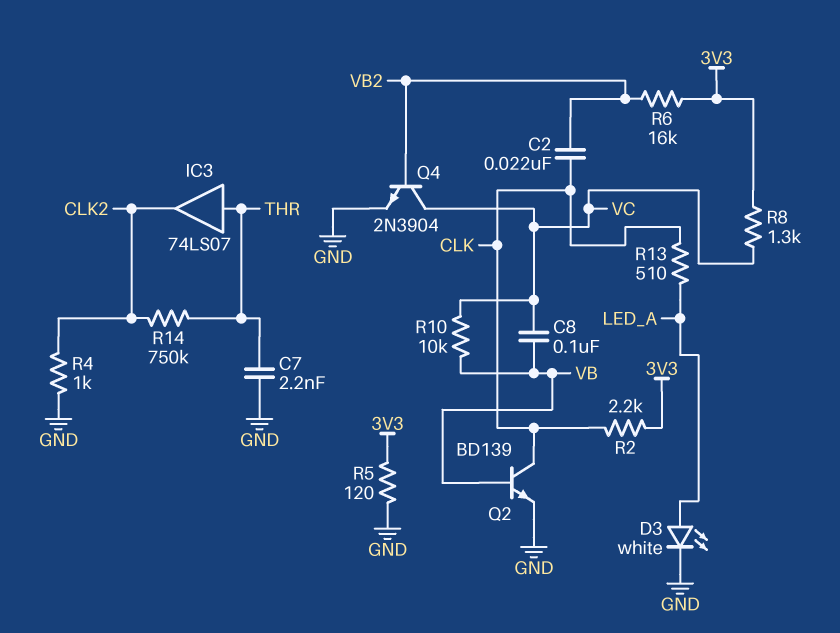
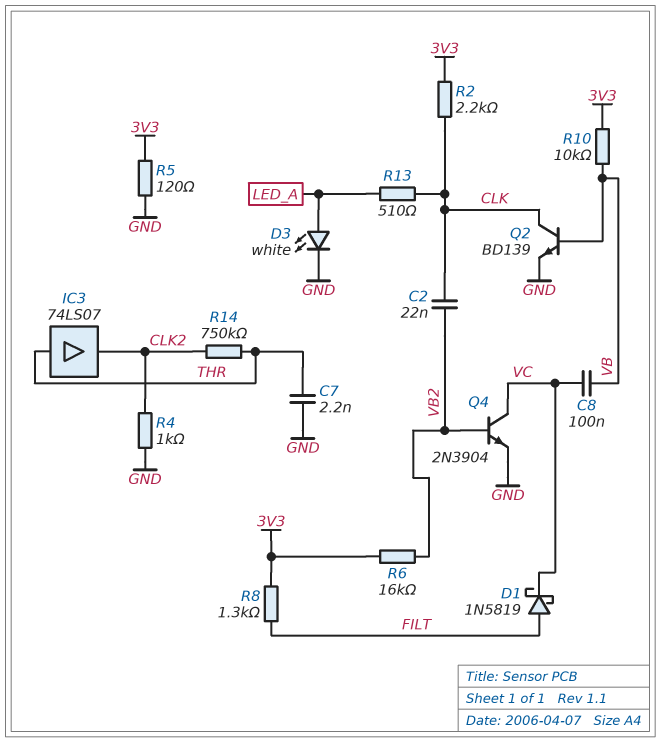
D1: none -> schottky 1N5819 (A FILT, K VC)
R8: 1.3k (3V3, VC) -> 1.3k (3V3, FILT)
R10: 10k (VB, VC) -> 10k (3V3, VB)

